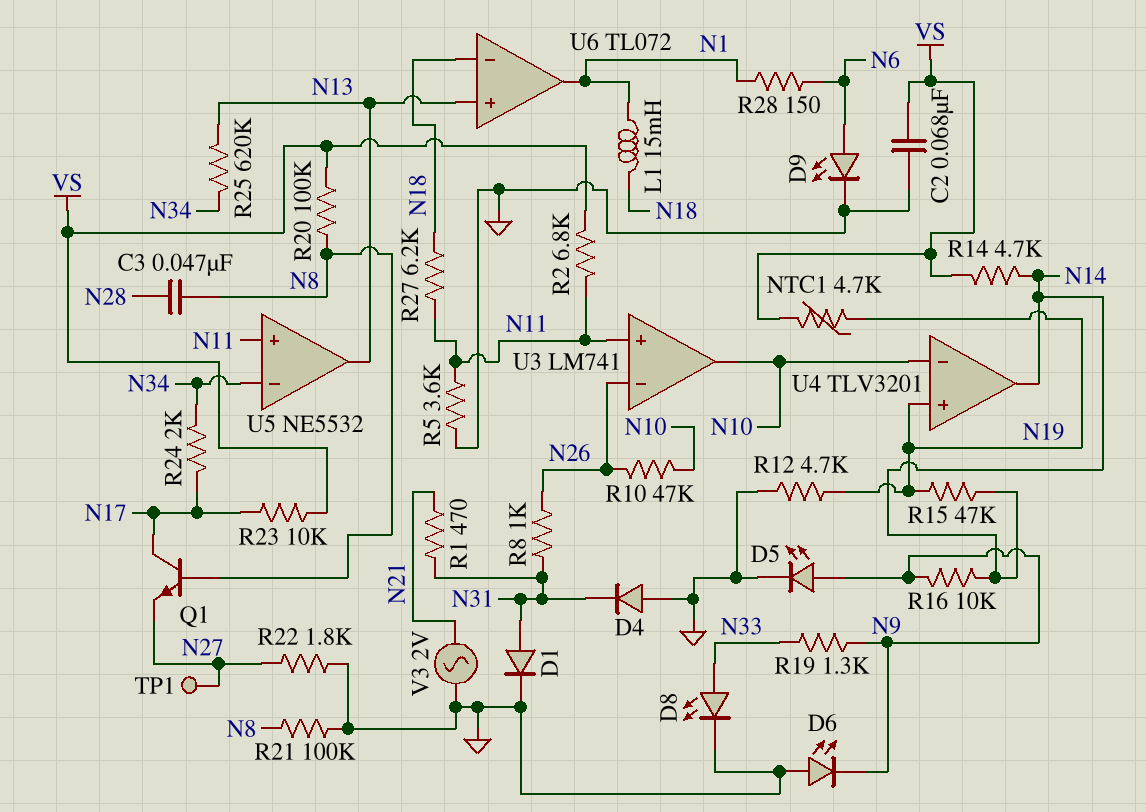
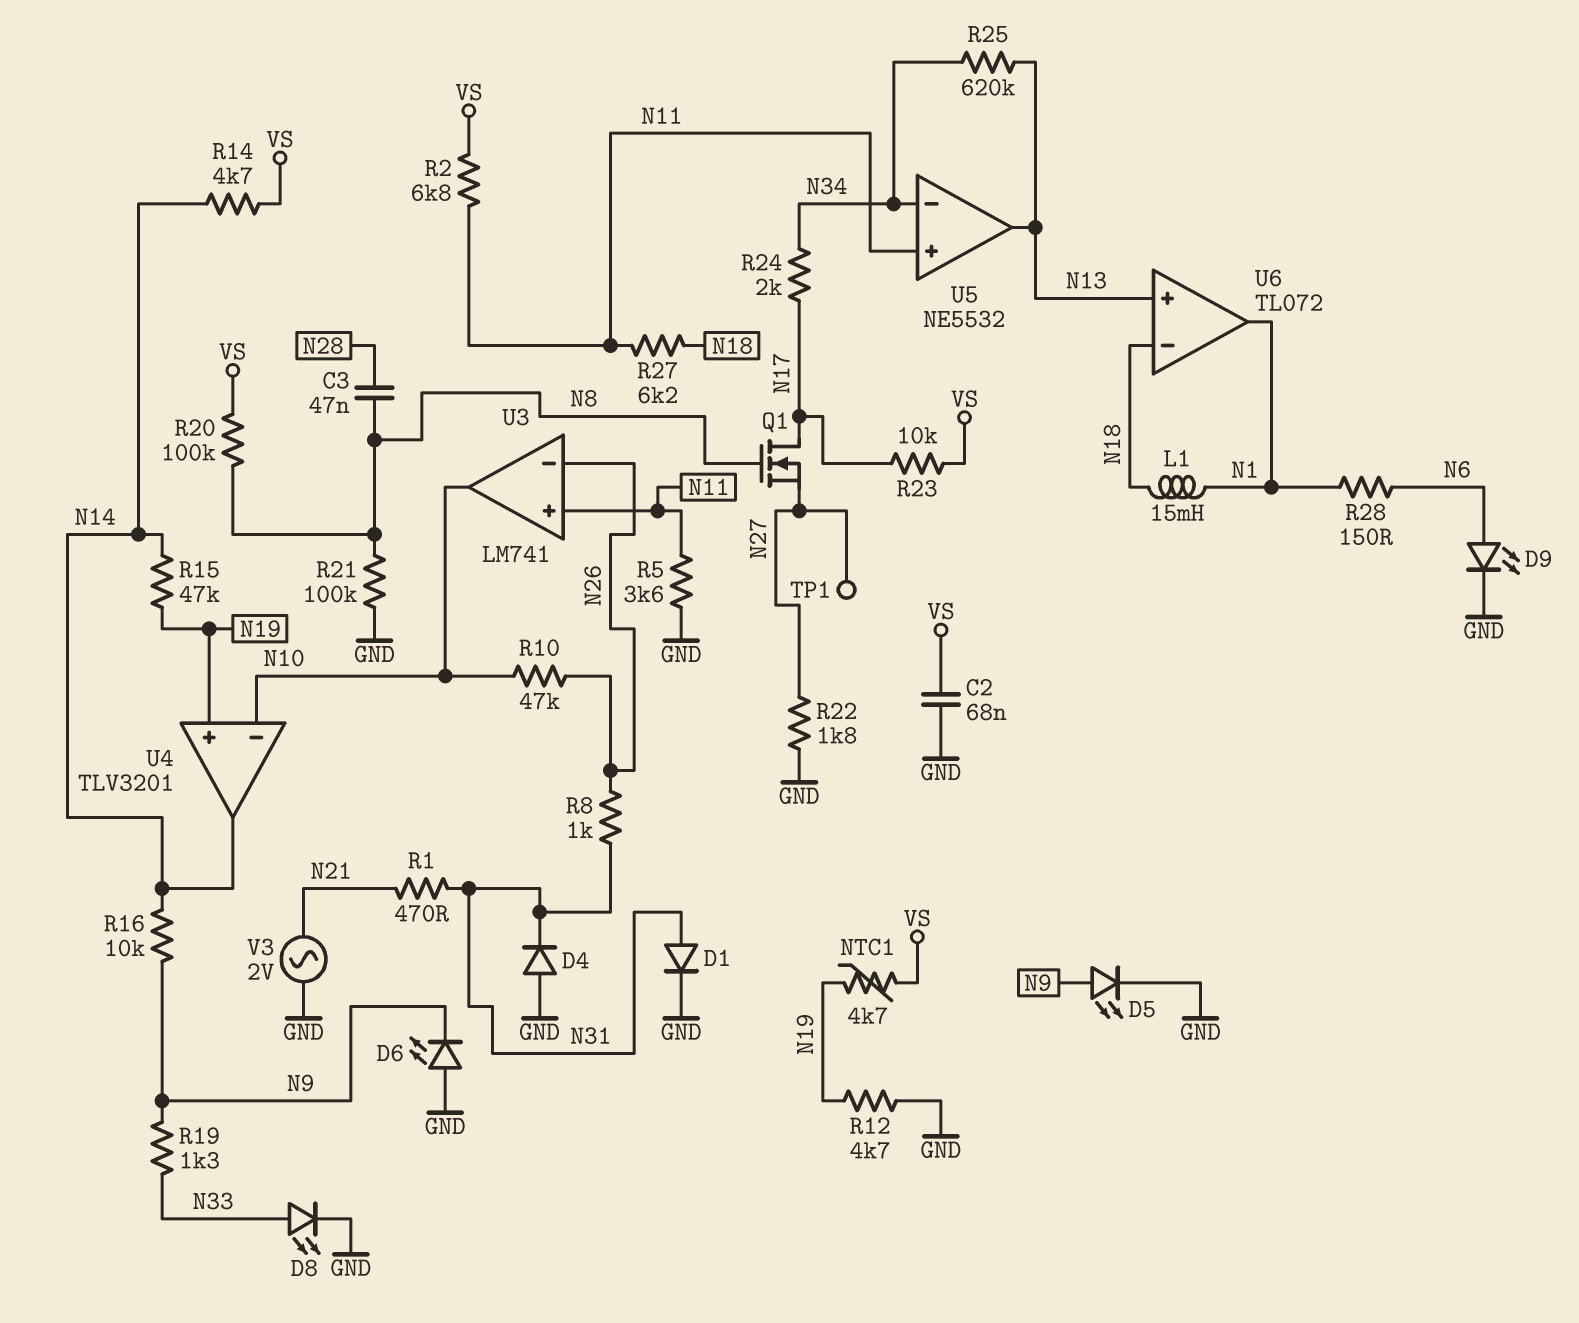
Q1: NPN (B N8, C N17, E N27) -> NMOS (G N8, D N17, S N27)

